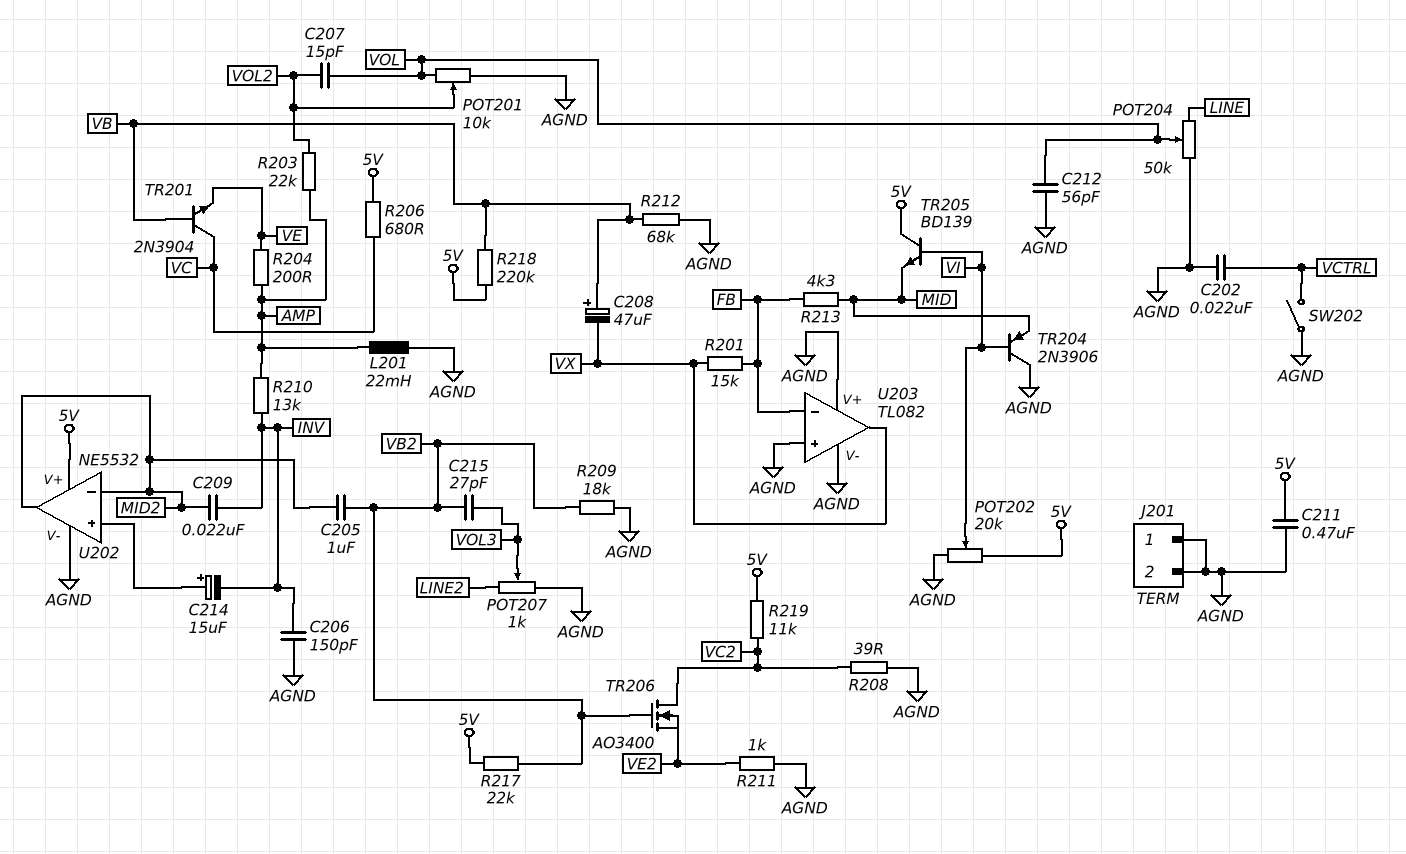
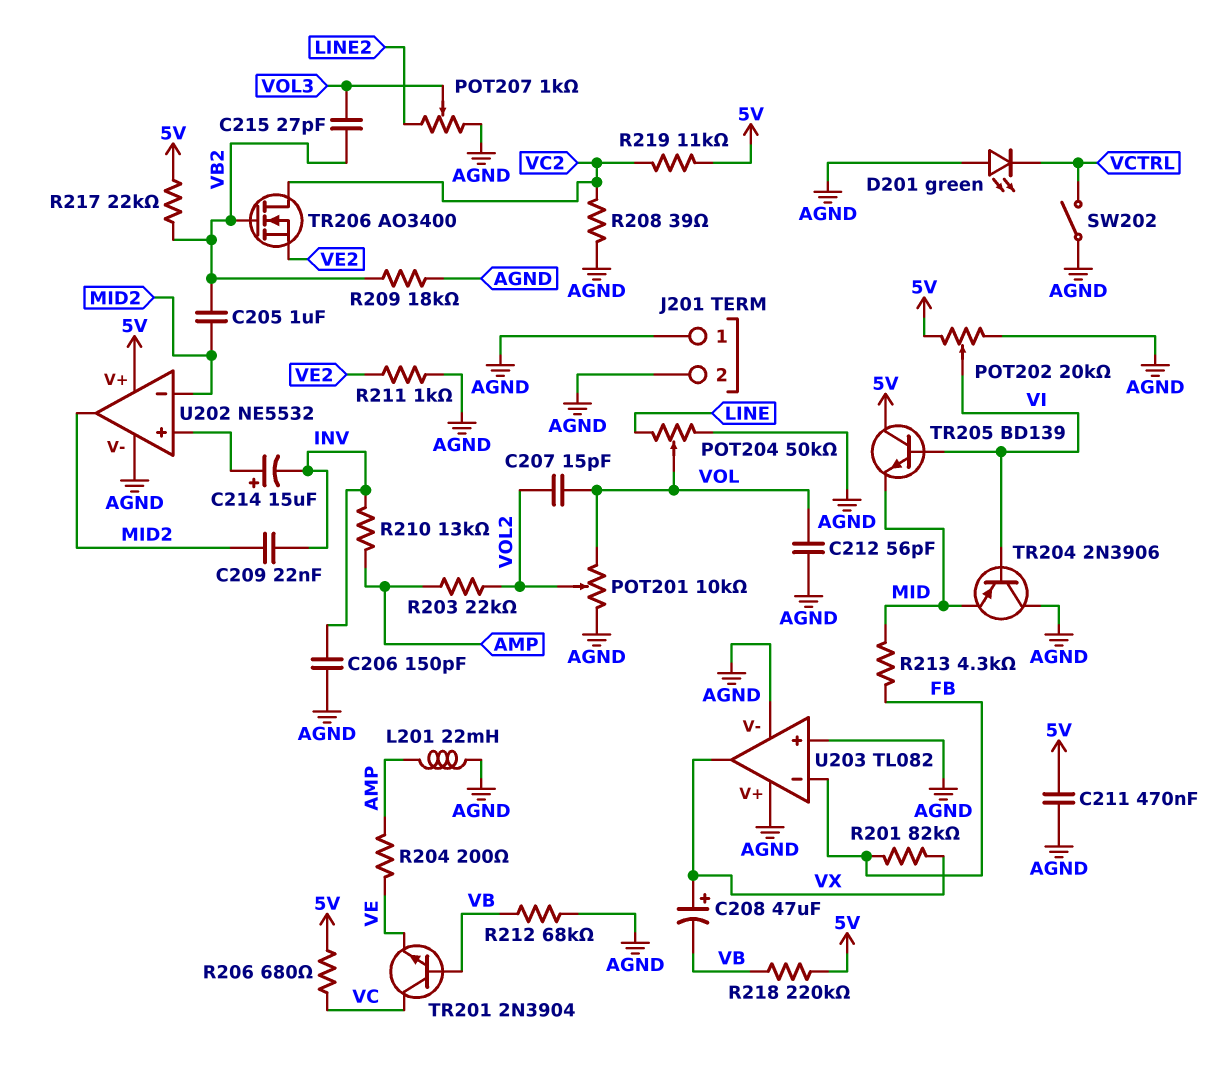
C202: 22nF (AGND, VCTRL) -> none
C208: 47uF (plus VB, minus VX) -> 47uF (plus VX, minus VB)
D201: none -> LED green (A AGND, K VCTRL)
R201: 15k (FB, VX) -> 82k (FB, VX)

